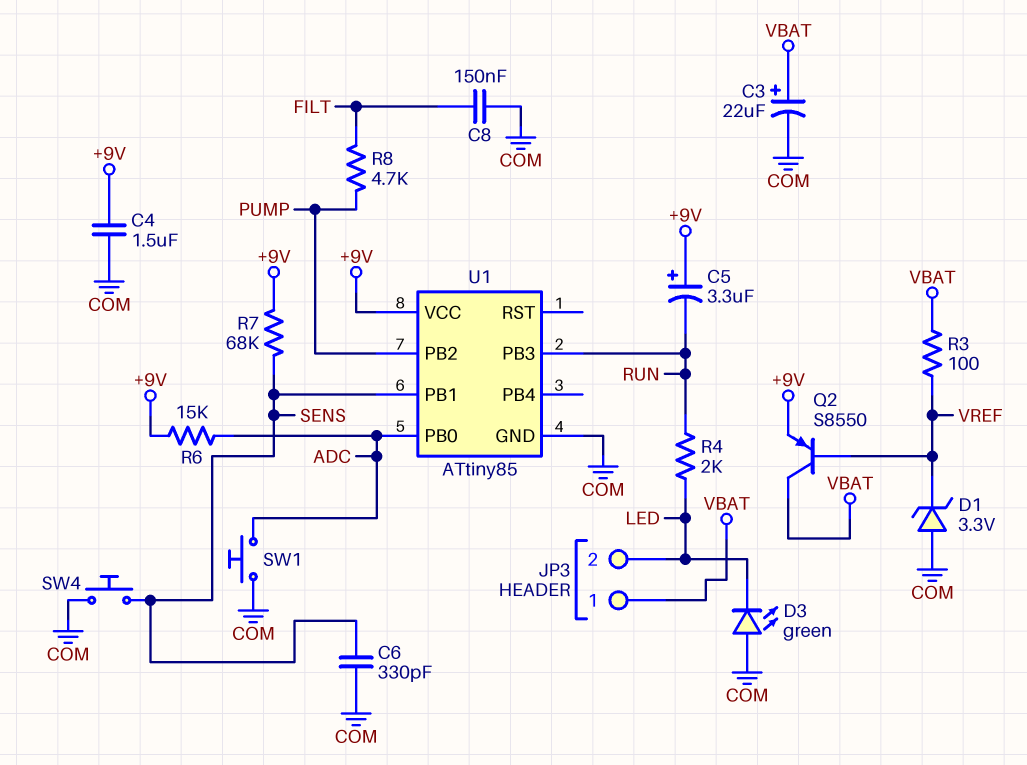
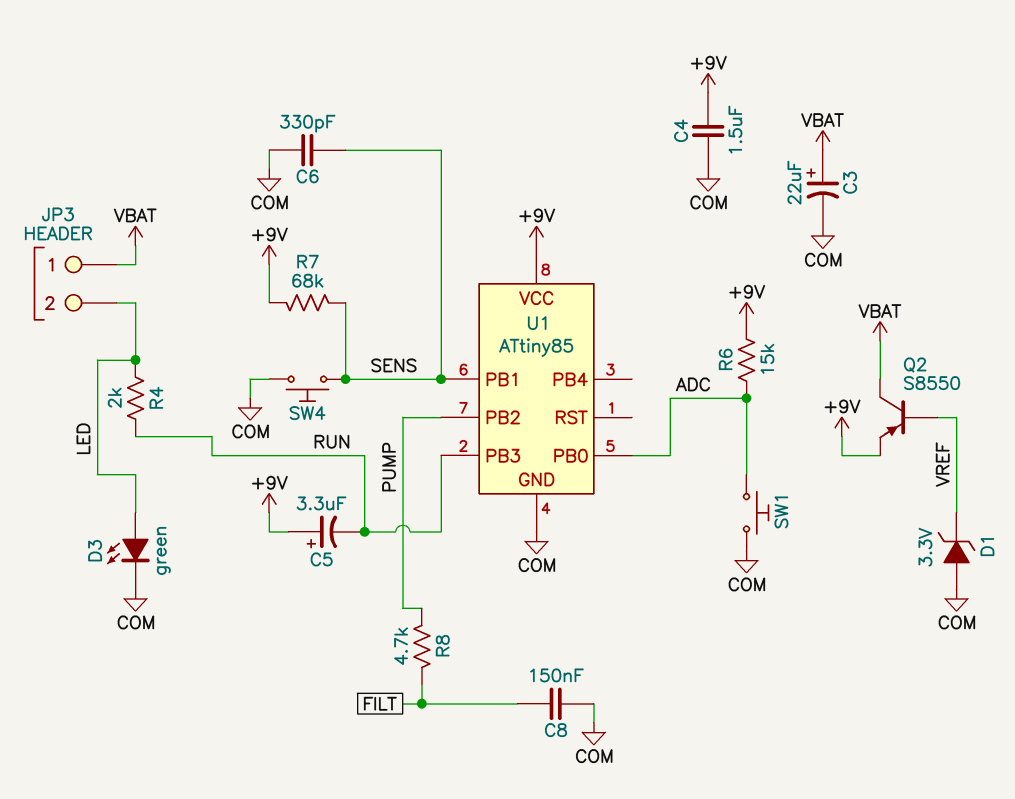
D3: LED green (A COM, K LED) -> LED green (A LED, K COM)
R3: 100 (VBAT, VREF) -> none

